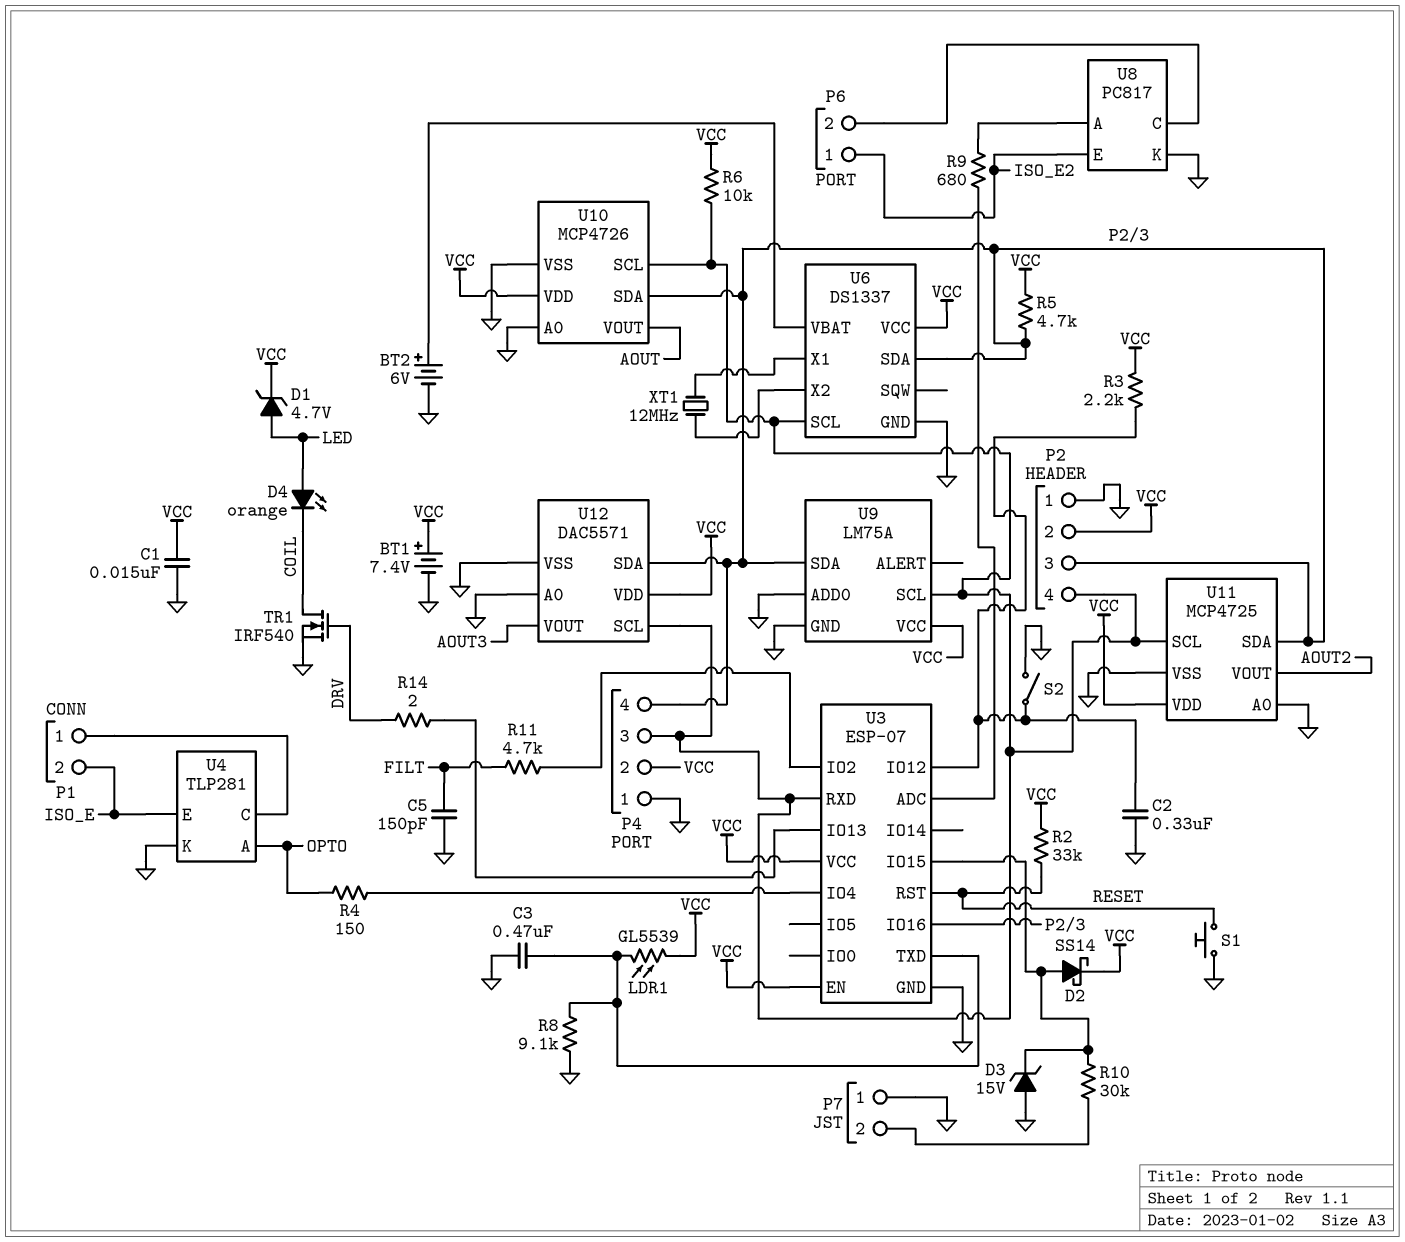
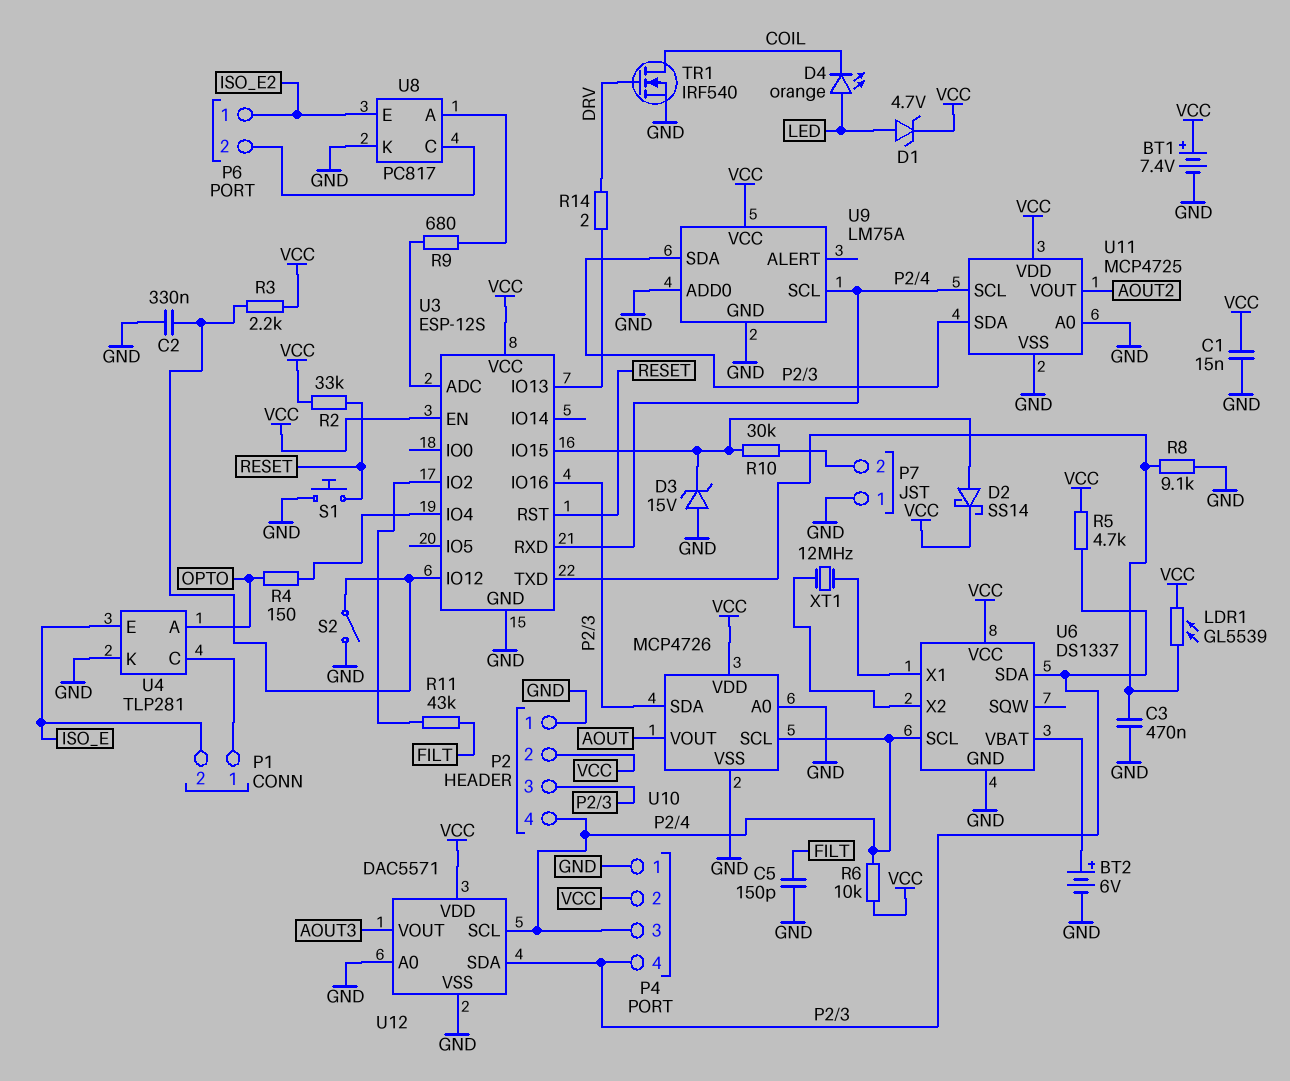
R11: 4.7k (FILT, U3/IO2) -> 43k (FILT, U3/IO2)
U3: ESP-07 -> ESP-12S

